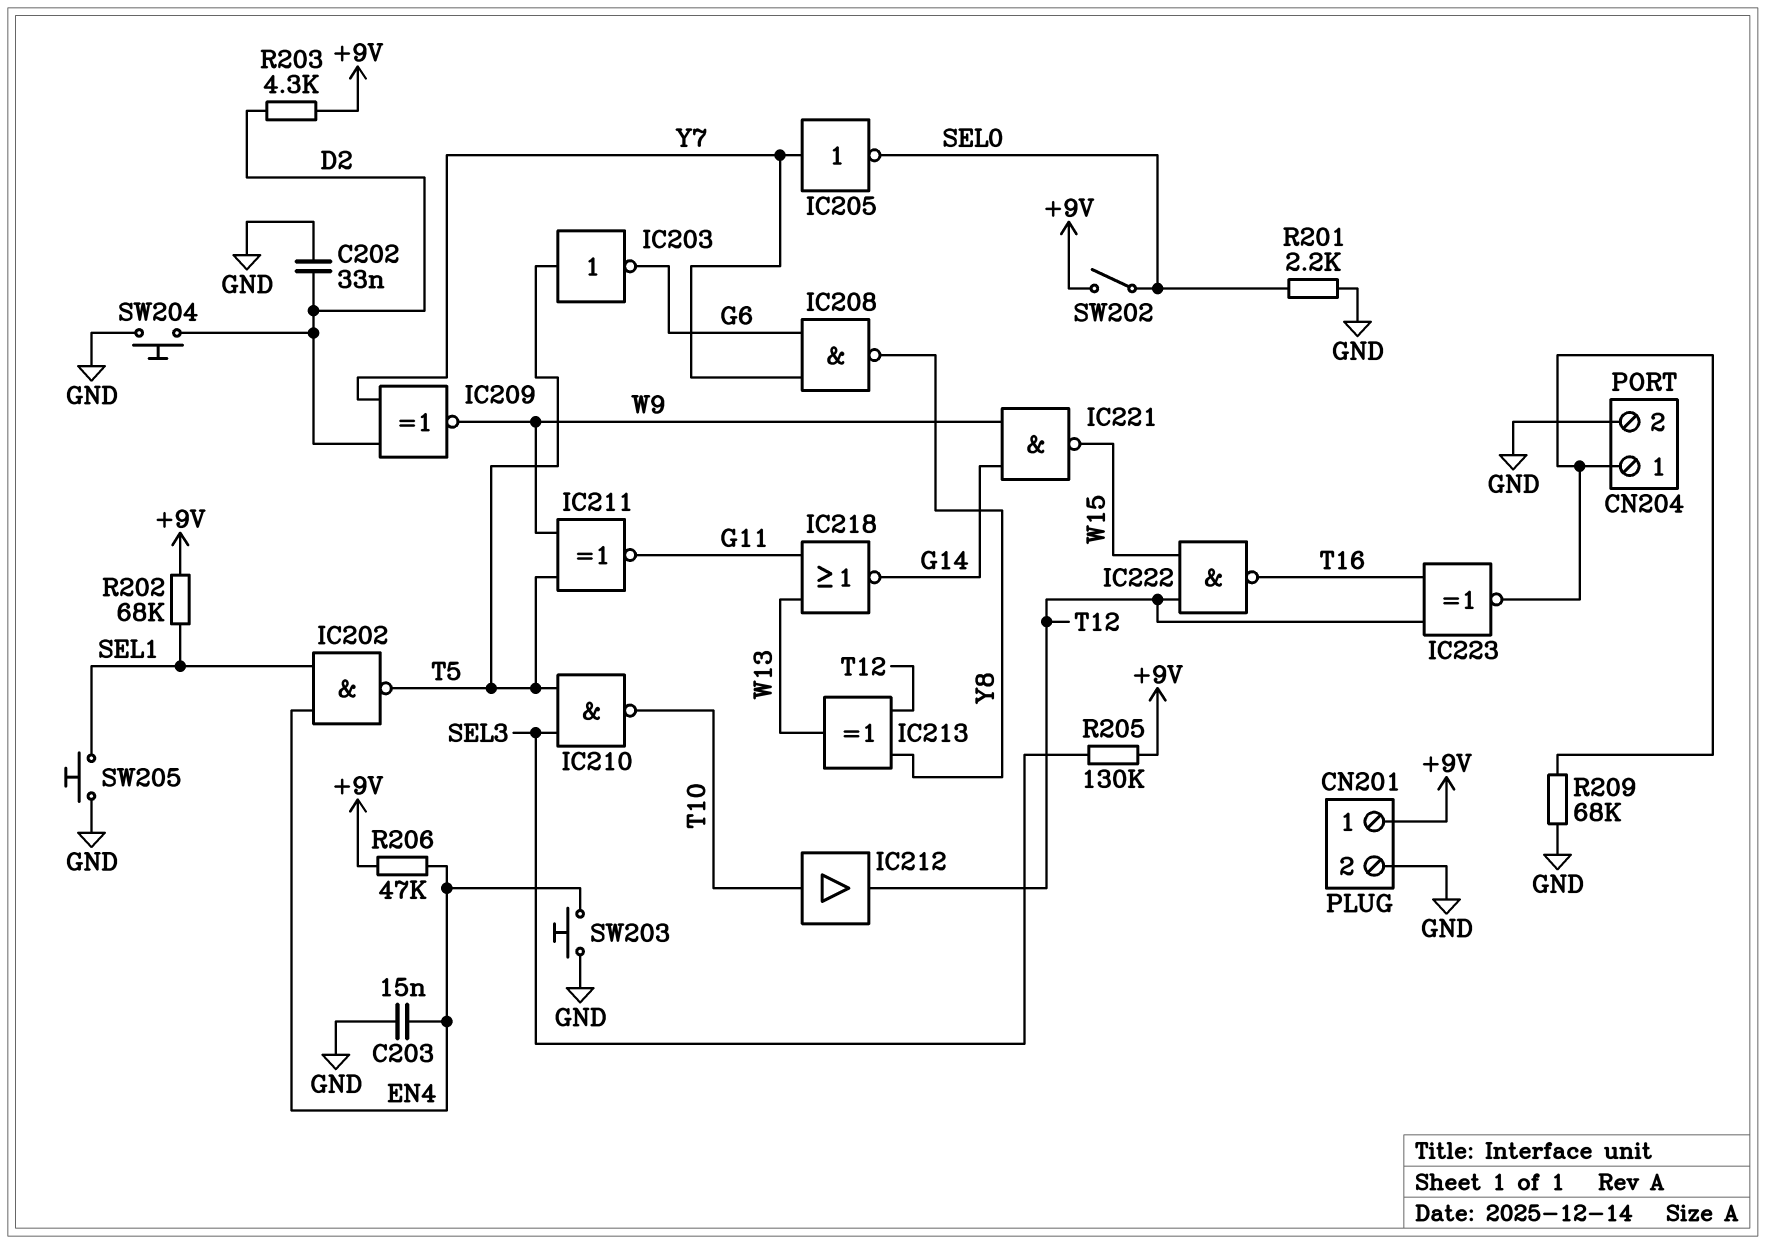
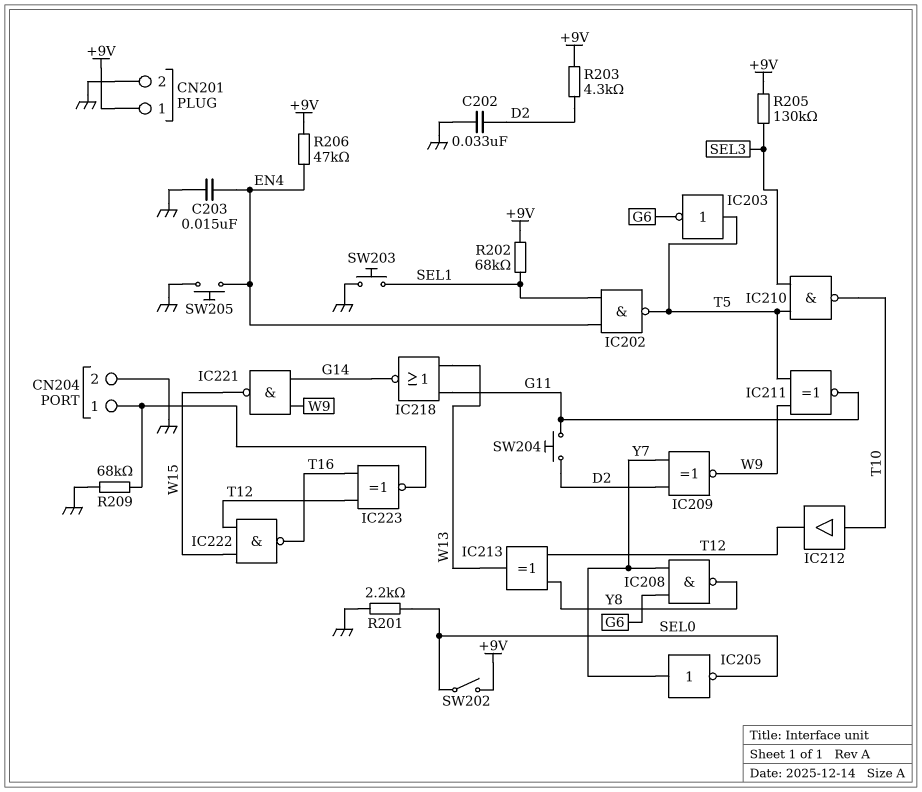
SW203: button (EN4, GND) -> button (GND, SEL1)
SW204: button (D2, GND) -> button (D2, G11)
SW205: button (GND, SEL1) -> button (EN4, GND)

